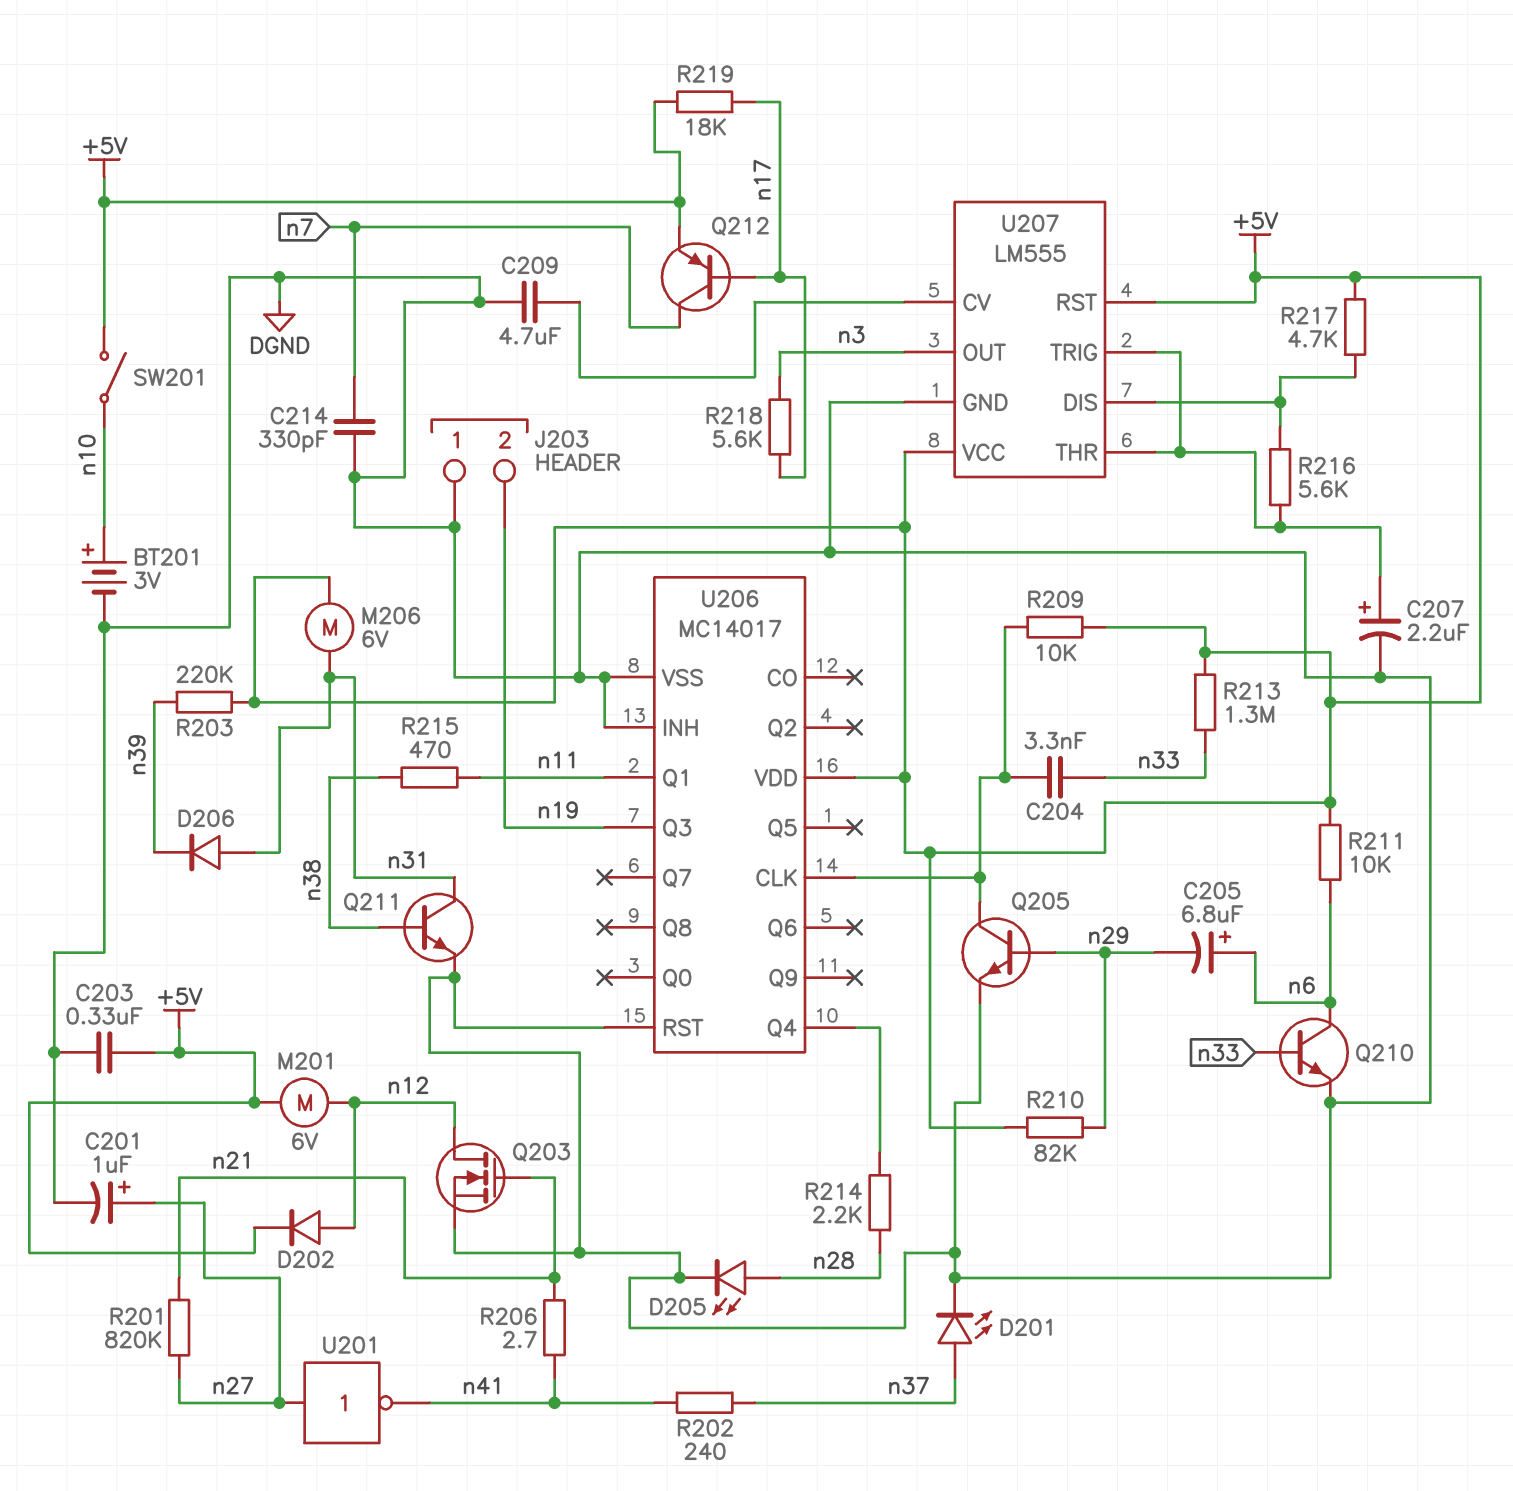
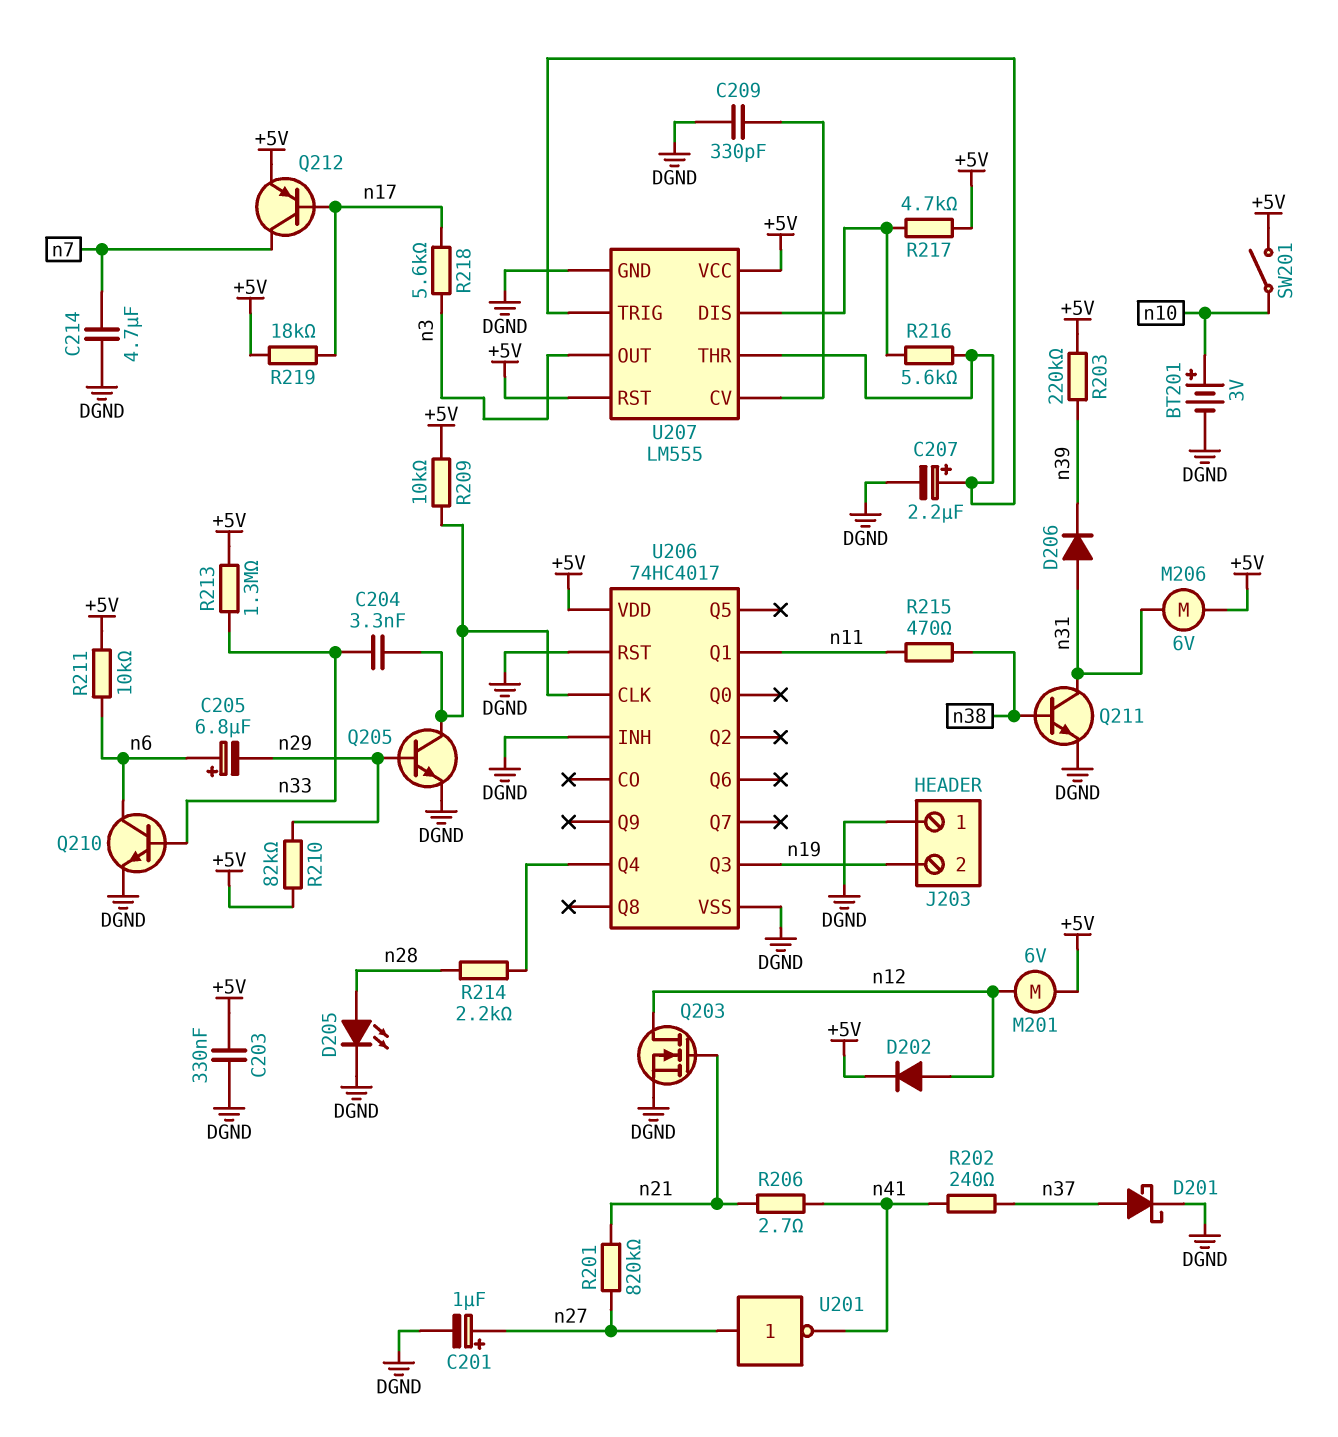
C209: 4.7uF (DGND, U207/CV) -> 330pF (DGND, U207/CV)
C214: 330pF (DGND, n7) -> 4.7uF (DGND, n7)
D201: LED (A n37, K DGND) -> schottky (A n37, K DGND)
U206: MC14017 -> 74HC4017

